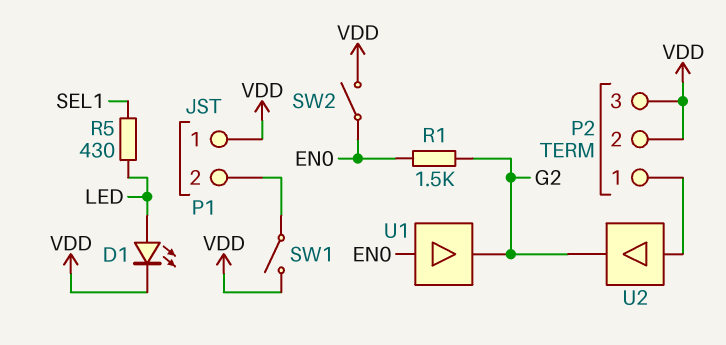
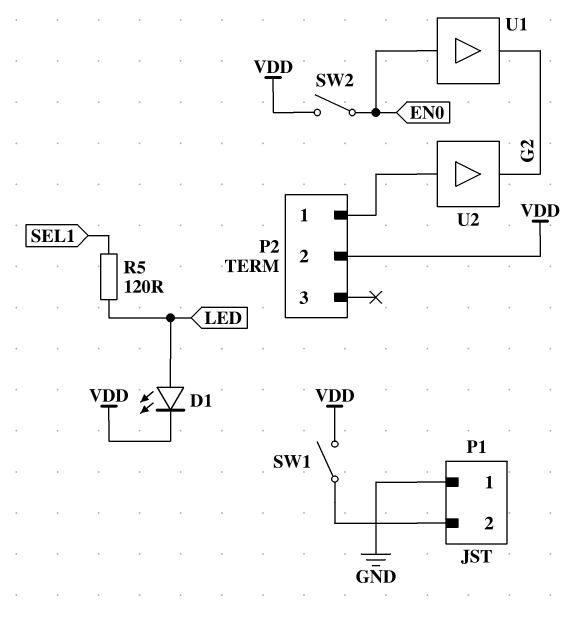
P1 pin 1: VDD -> GND
P2 pin 3: VDD -> none
R1: 1.5k (EN0, G2) -> none
R5: 430 (LED, SEL1) -> 120 (LED, SEL1)

